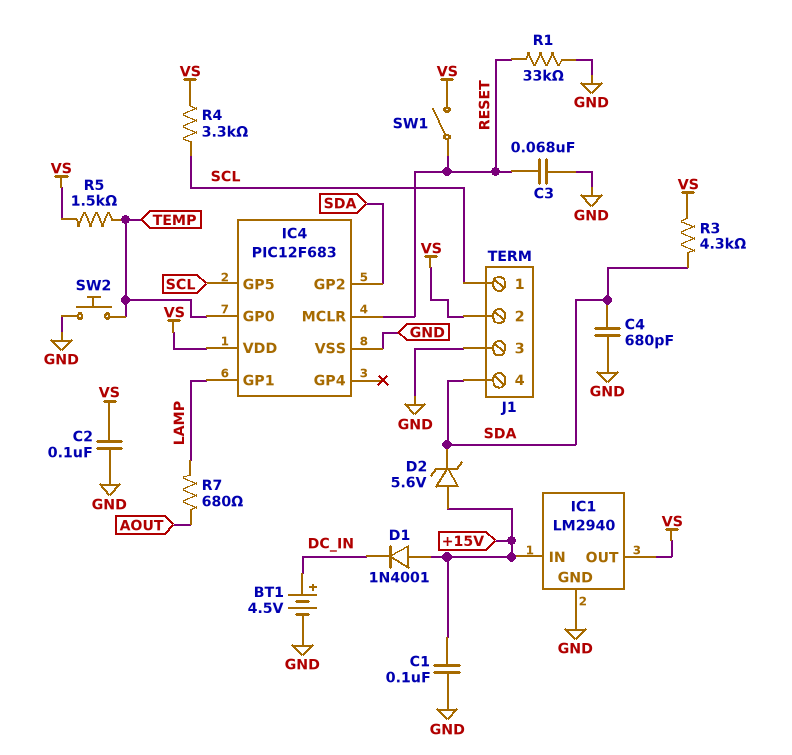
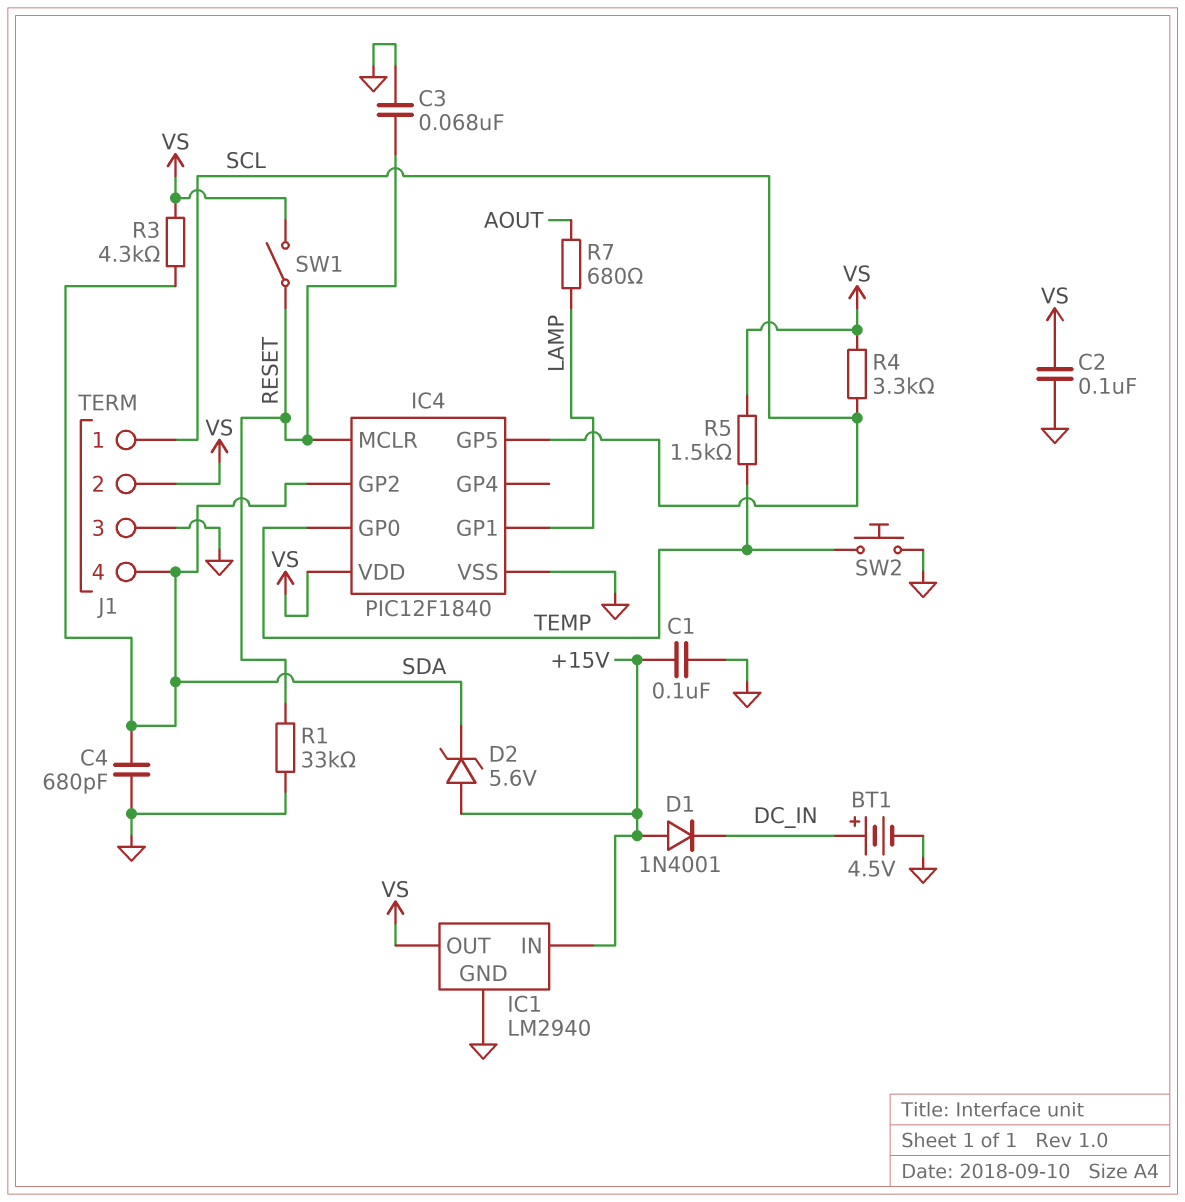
IC4: PIC12F683 -> PIC12F1840

